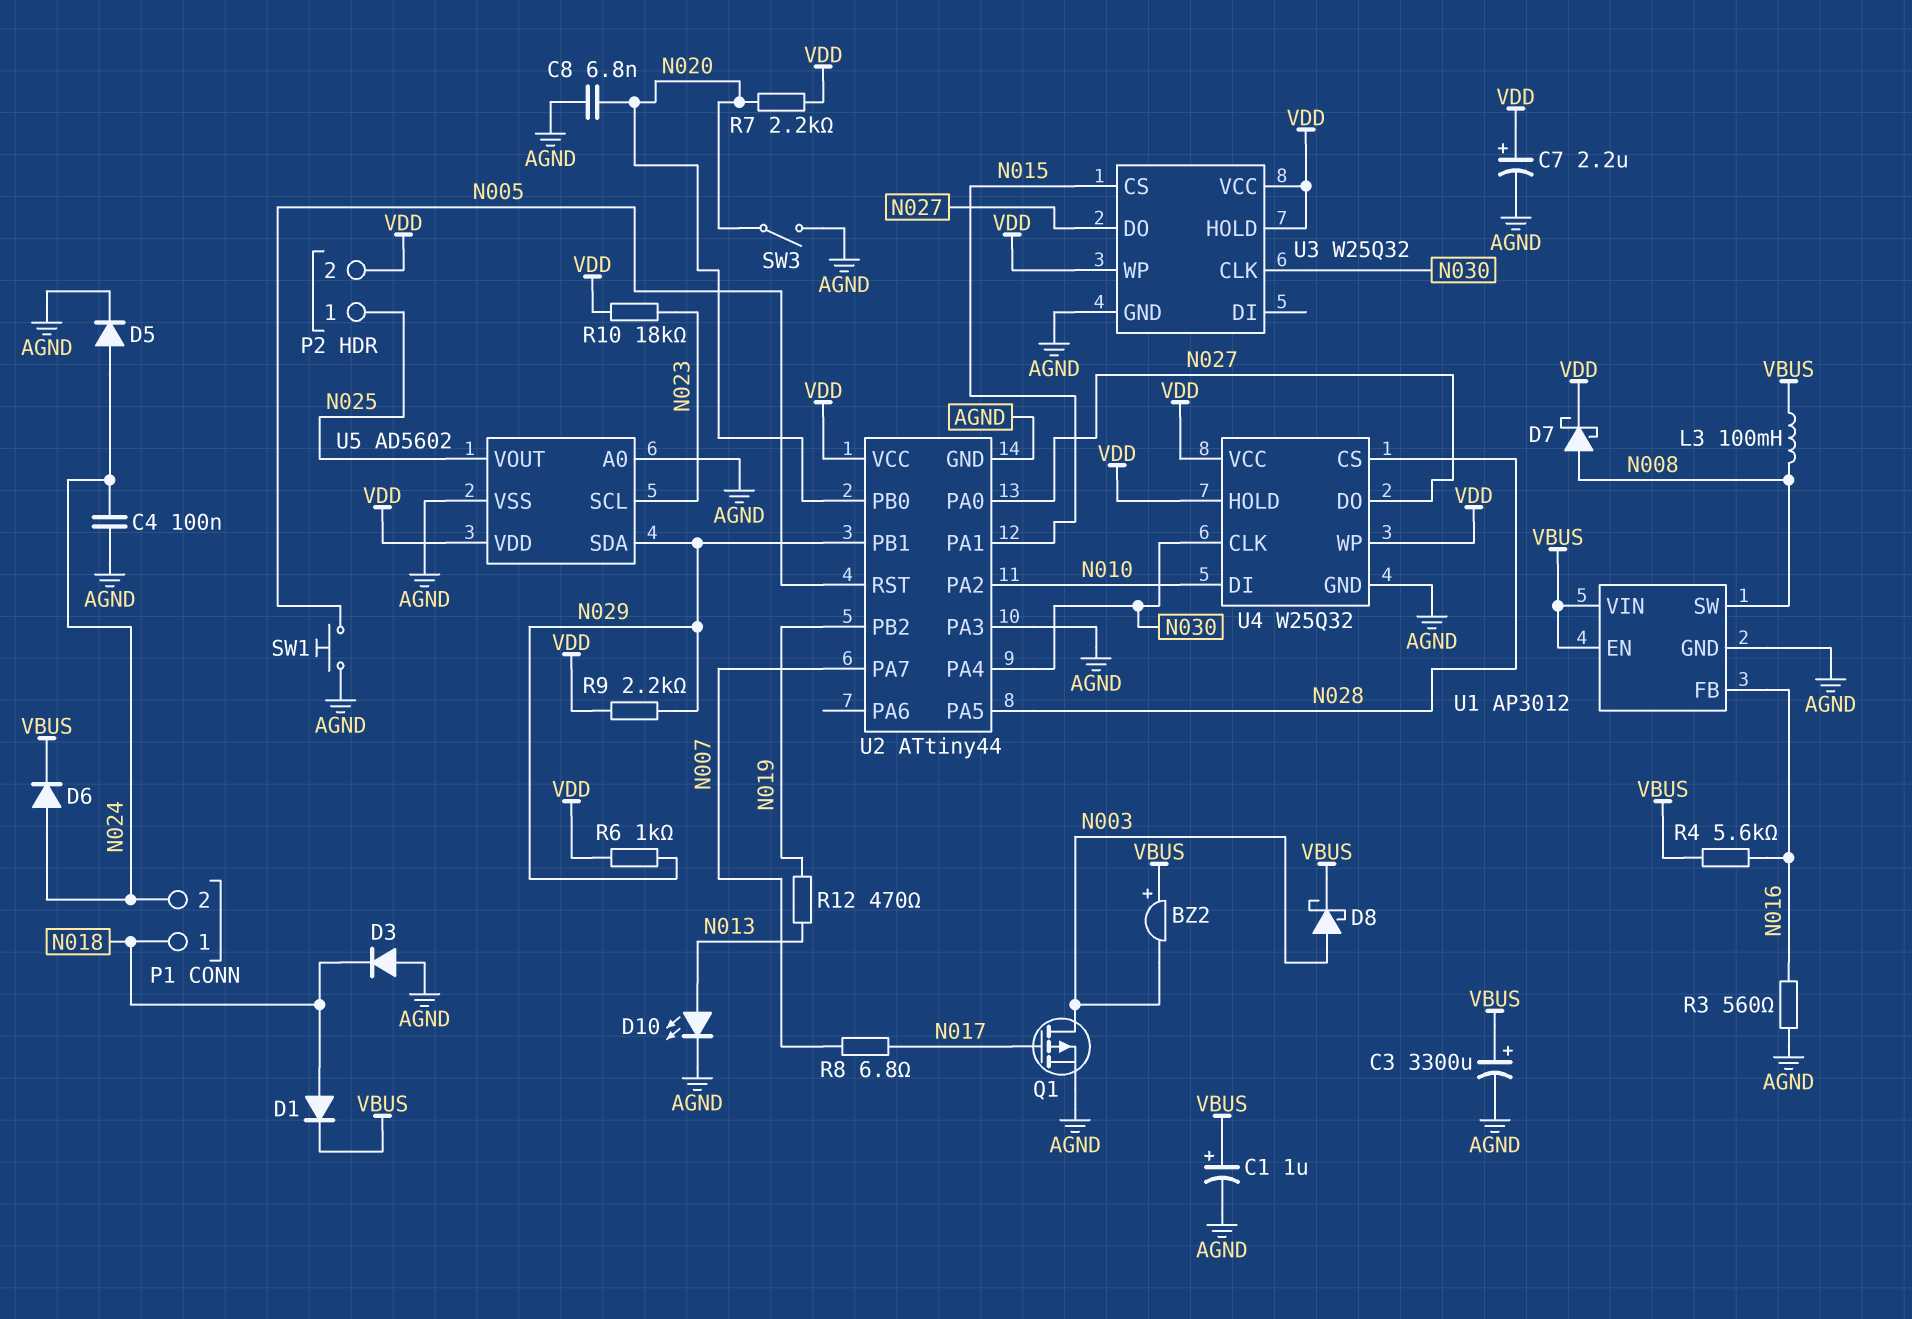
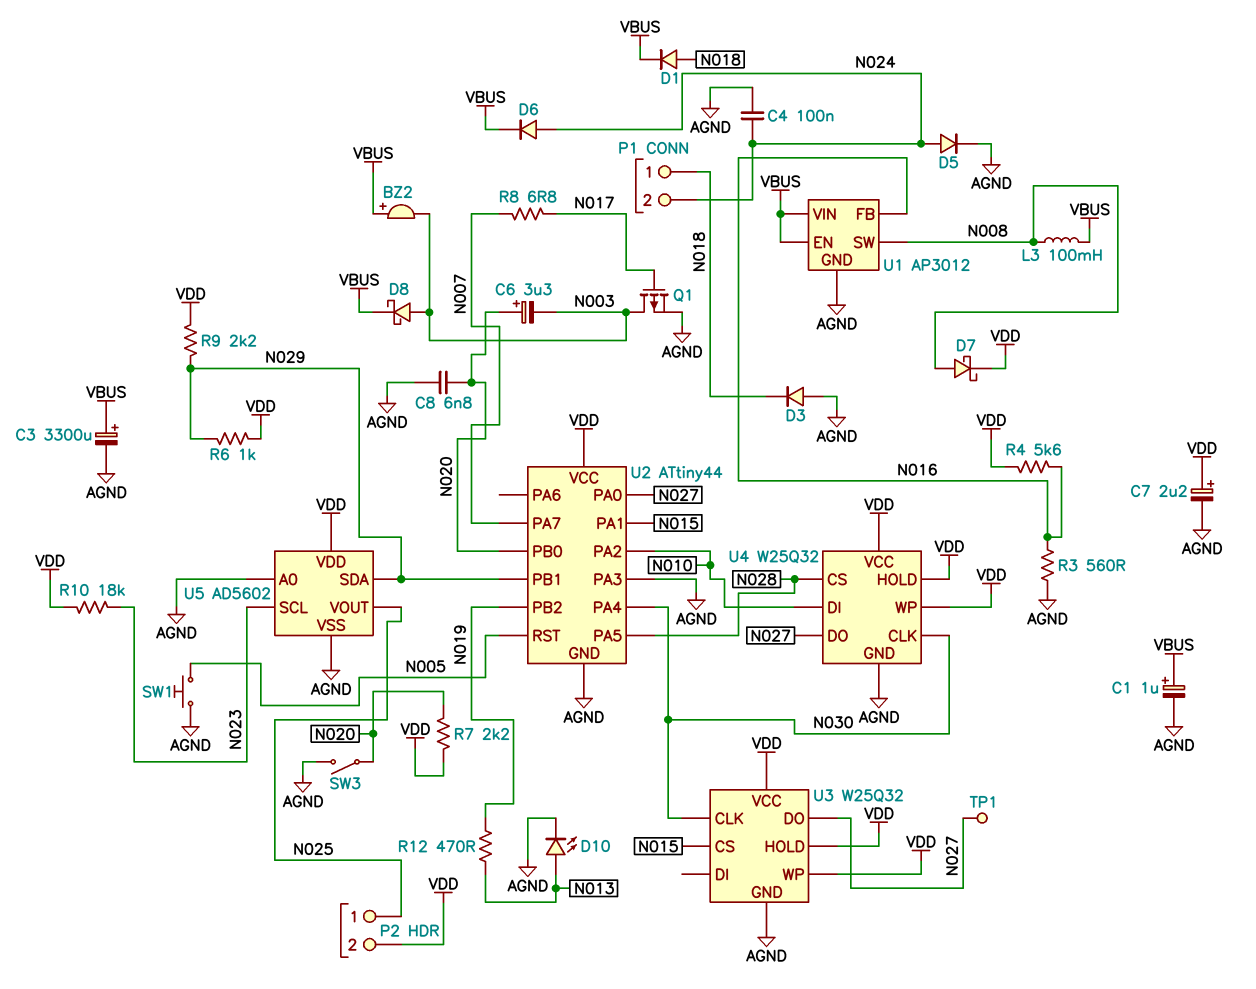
C6: none -> 3.3uF (plus N020, minus N003)
R4: 5.6k (N016, VBUS) -> 5.6k (N016, VDD)
TP1: none -> test point (N027)

